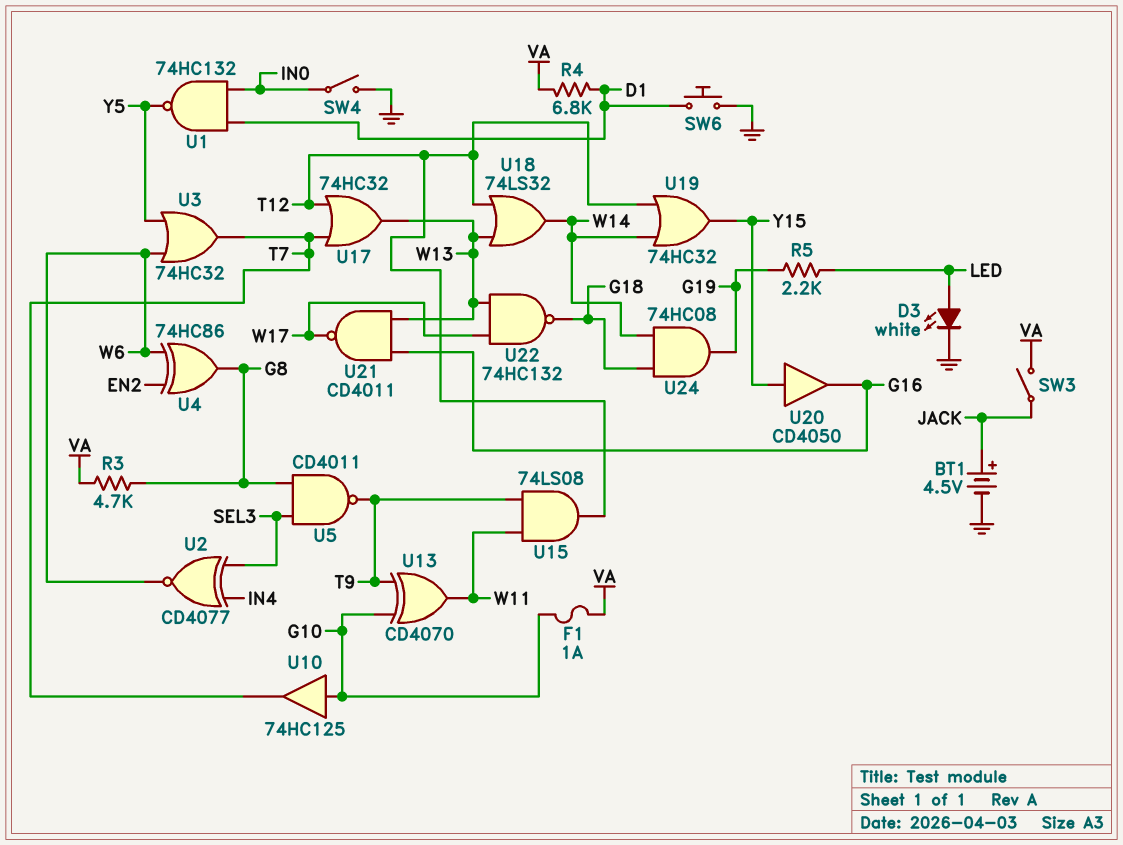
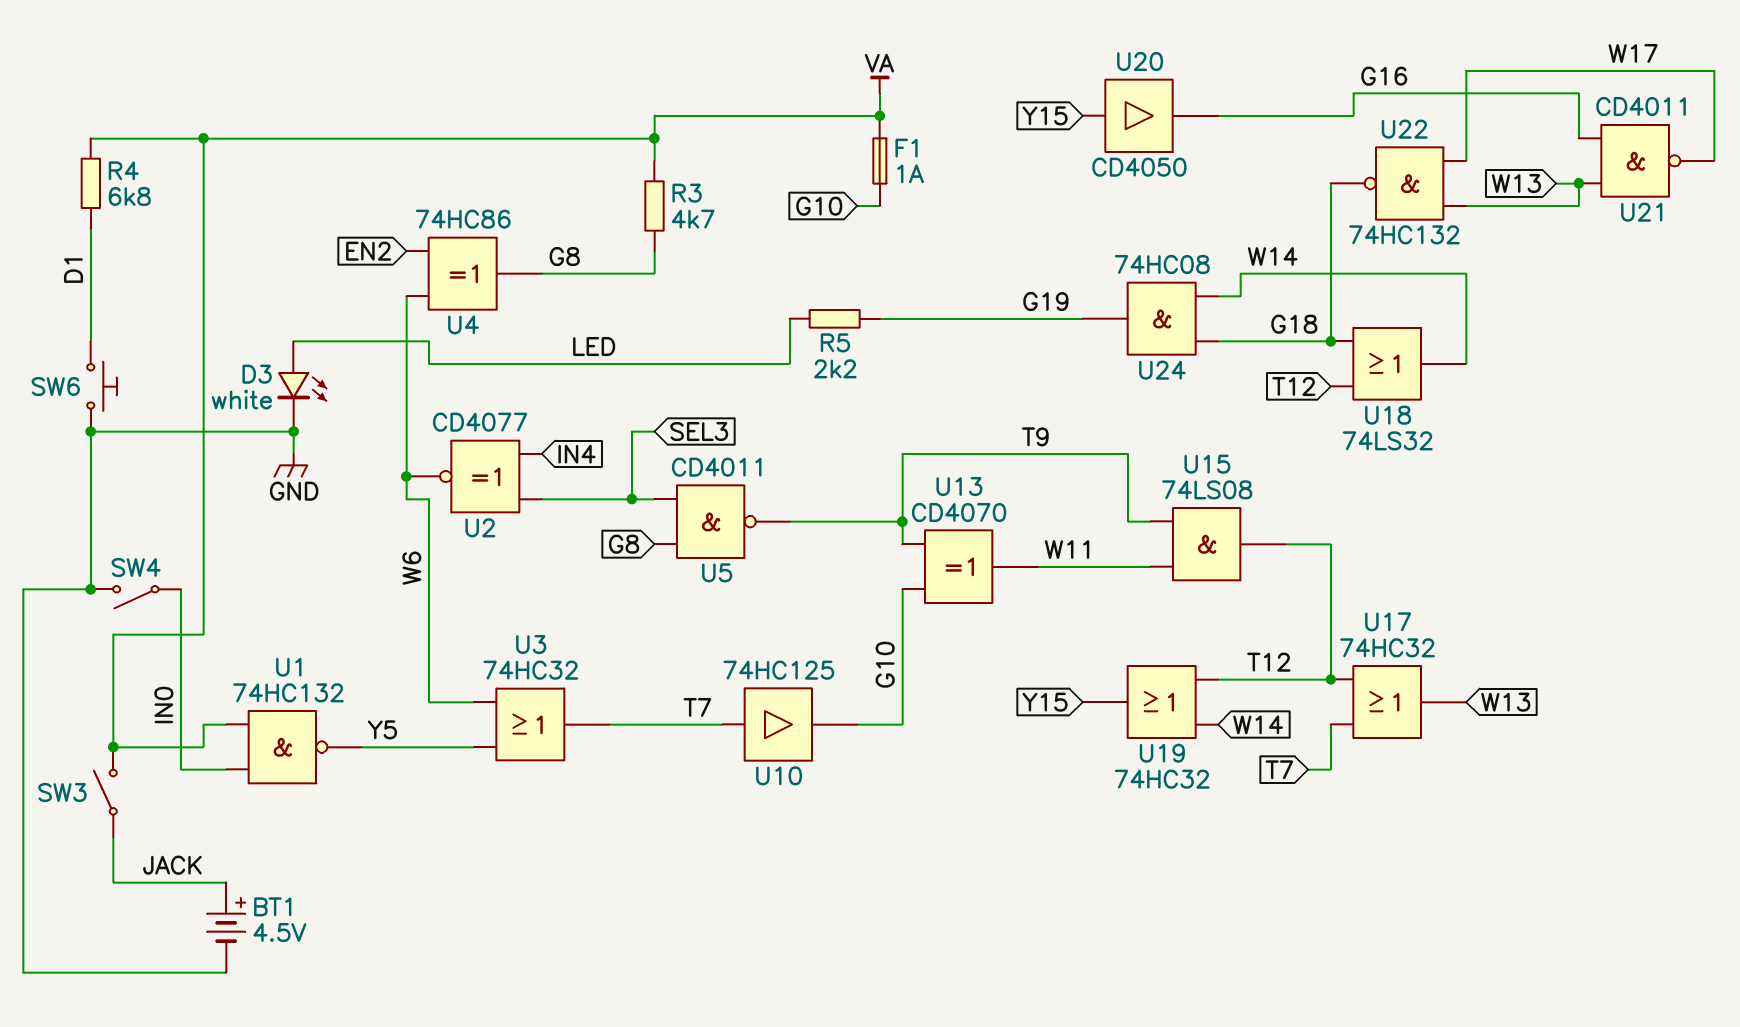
U1: NAND 74HC132 (in D1, in IN0, out Y5) -> NAND 74HC132 (in IN0, in VA, out Y5)
U10: buffer 74HC125 (in G10, out T7) -> buffer 74HC125 (in T7, out G10)
U18: OR 74LS32 (in T12, in W13, out W14) -> OR 74LS32 (in G18, in T12, out W14)

